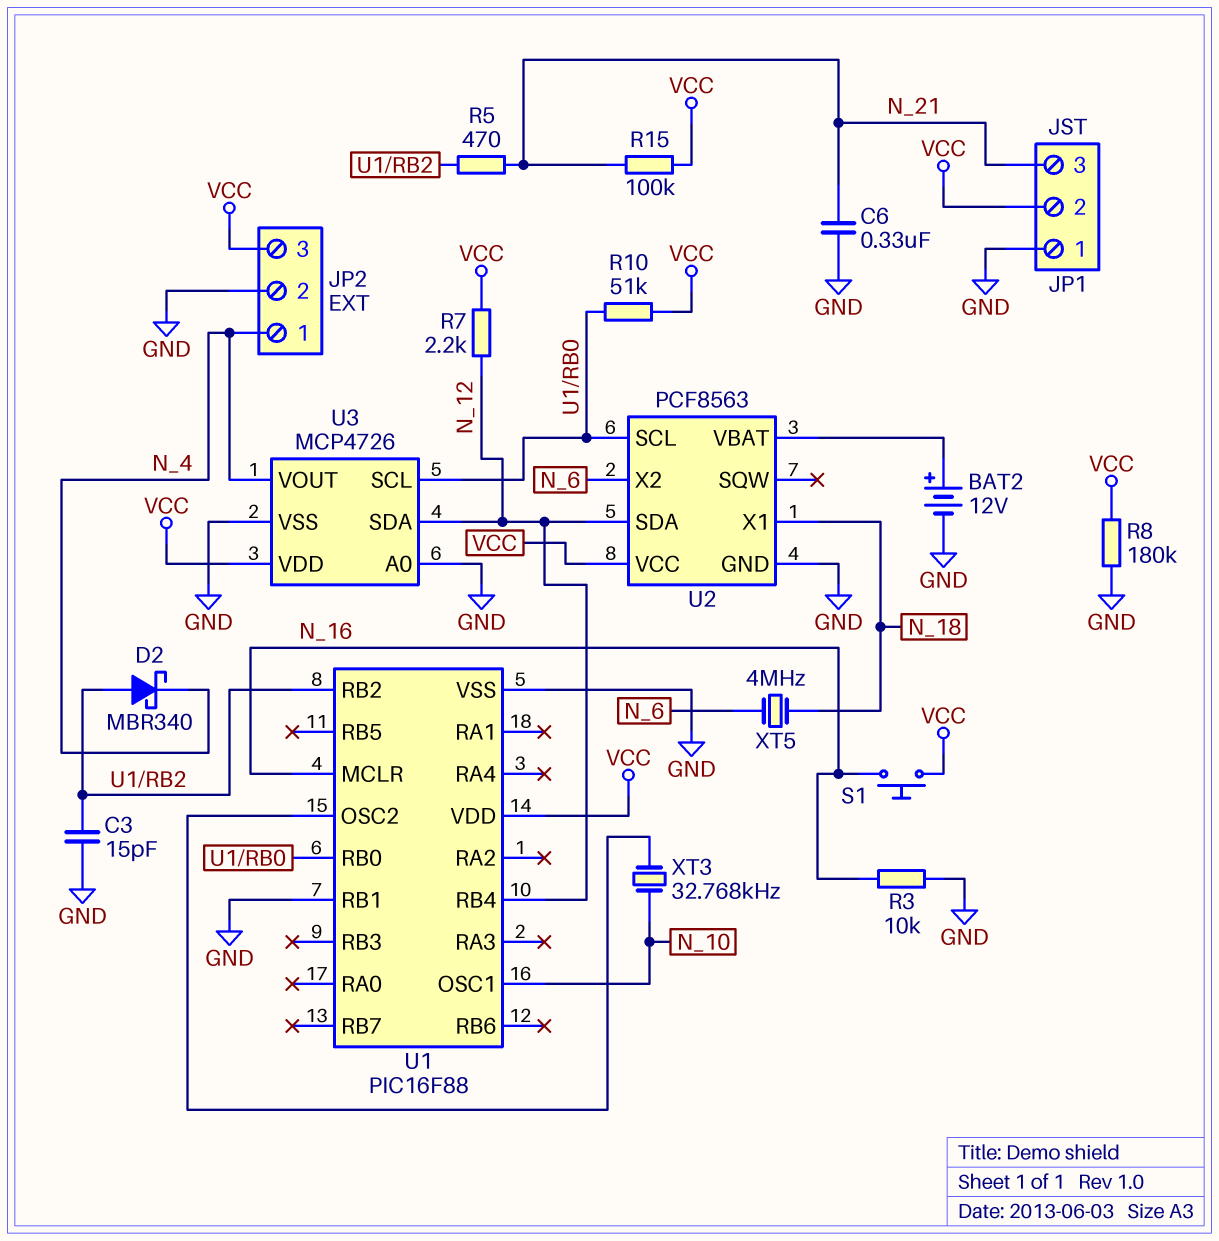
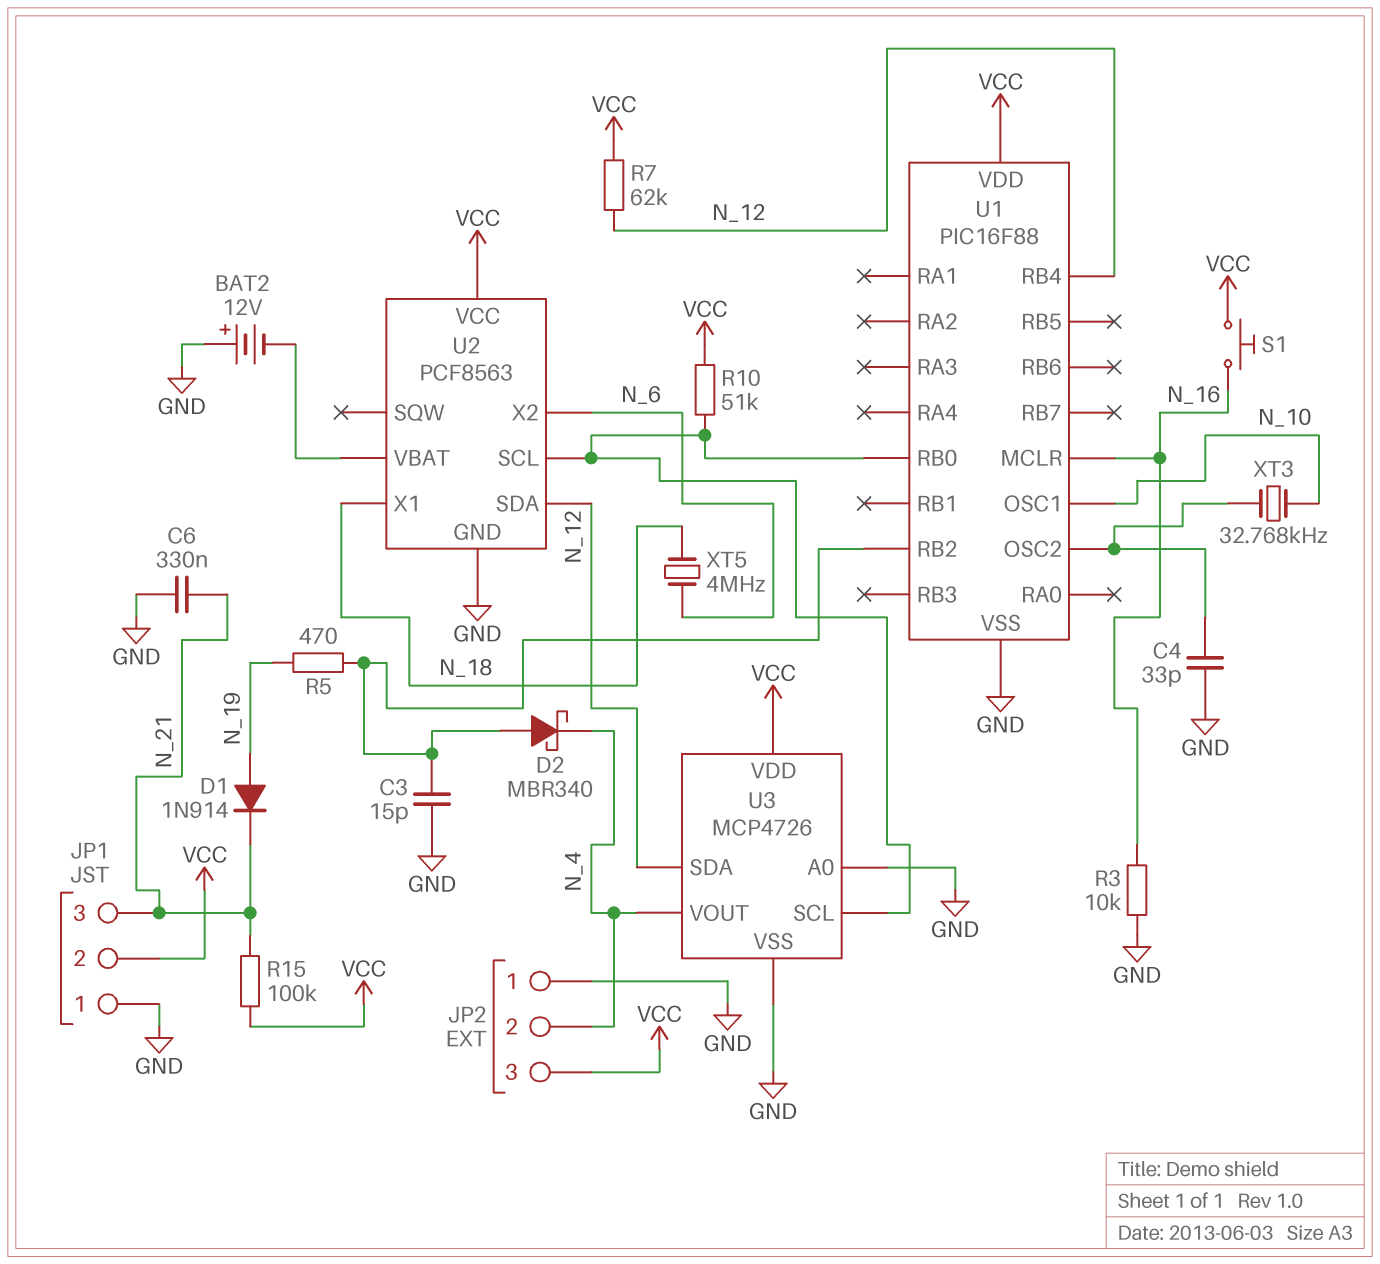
BAT2: 12V (plus U2/VBAT, minus GND) -> 12V (plus GND, minus U2/VBAT)
C4: none -> 33pF (GND, U1/OSC2)
D1: none -> diode 1N914 (A N_19, K N_21)
JP2 pin 1: N_4 -> GND
JP2 pin 2: GND -> N_4
R5: 470 (N_21, U1/RB2) -> 470 (N_19, U1/RB2)
R7: 2.2k (N_12, VCC) -> 62k (N_12, VCC)
R8: 180k (GND, VCC) -> none
U1 pin RB1: GND -> none

